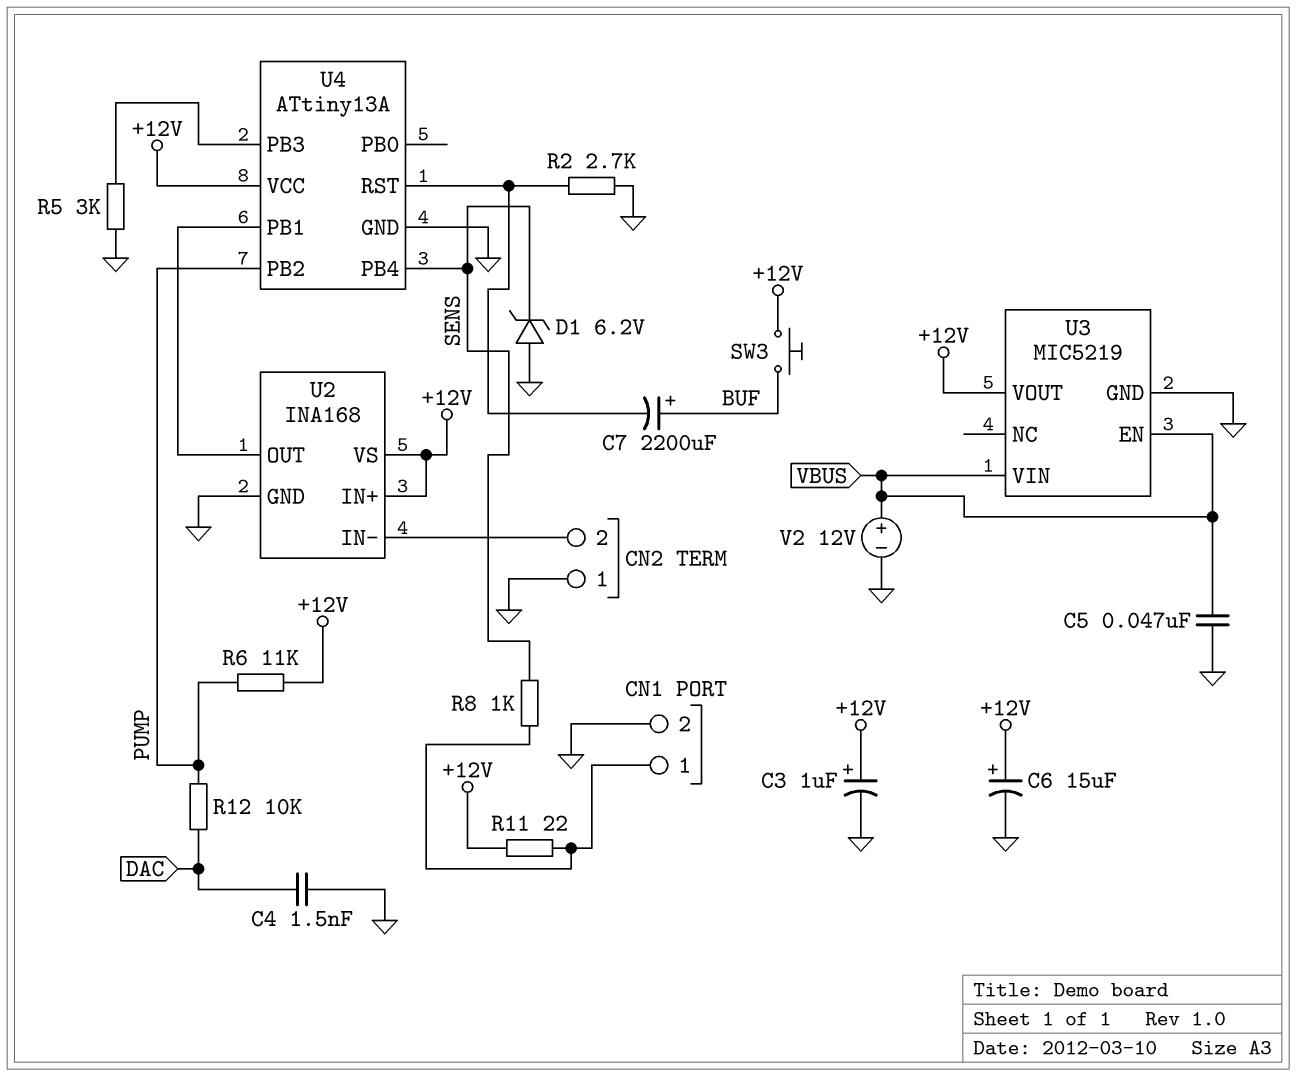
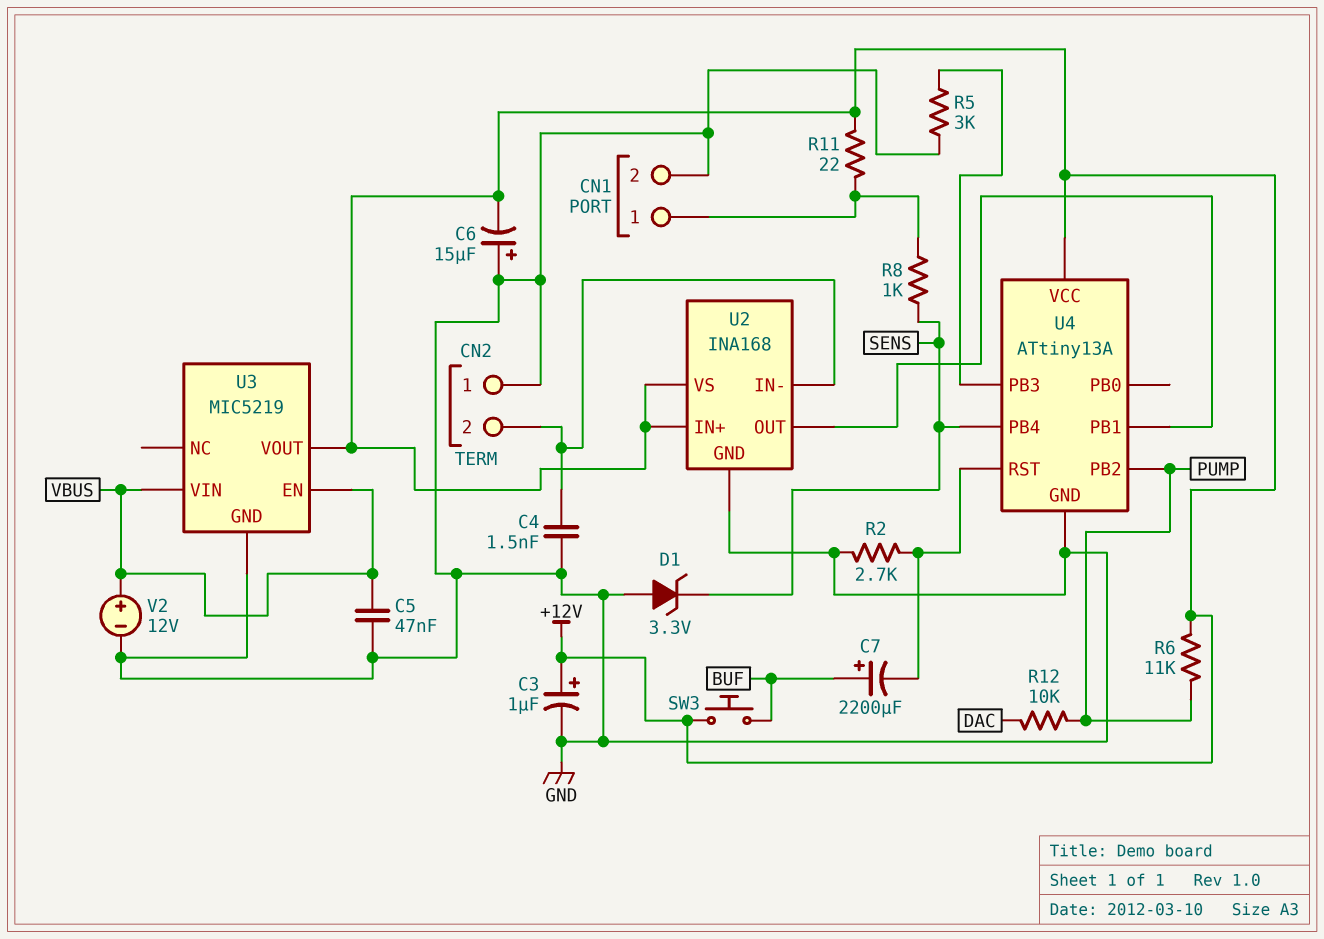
C4: 1.5nF (DAC, GND) -> 1.5nF (CN2/2, GND)
C6: 15uF (plus +12V, minus GND) -> 15uF (plus GND, minus +12V)
D1: zener 6.2V (A GND, K SENS) -> zener 3.3V (A GND, K SENS)

